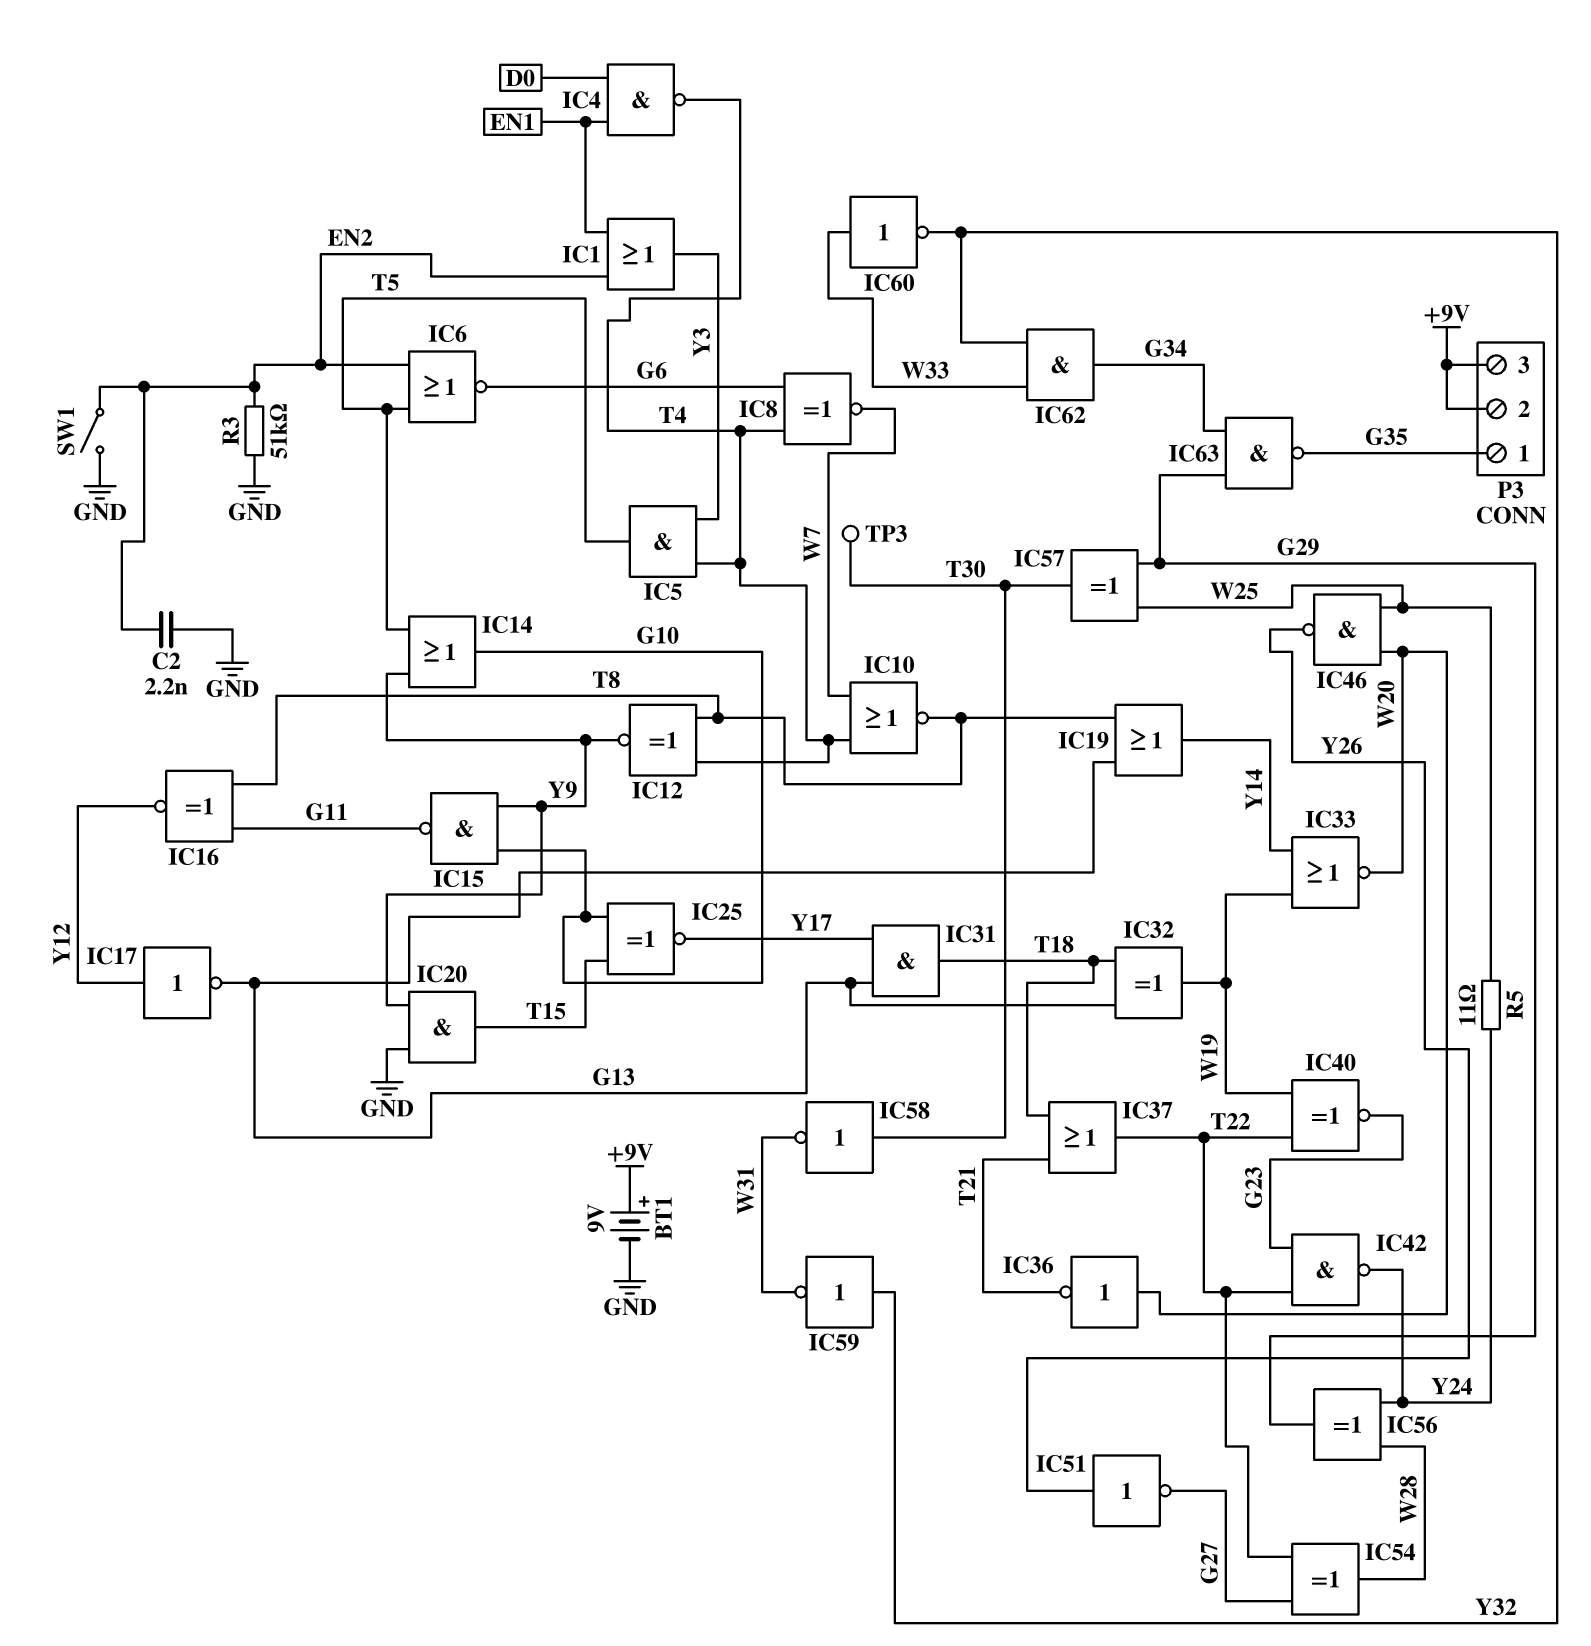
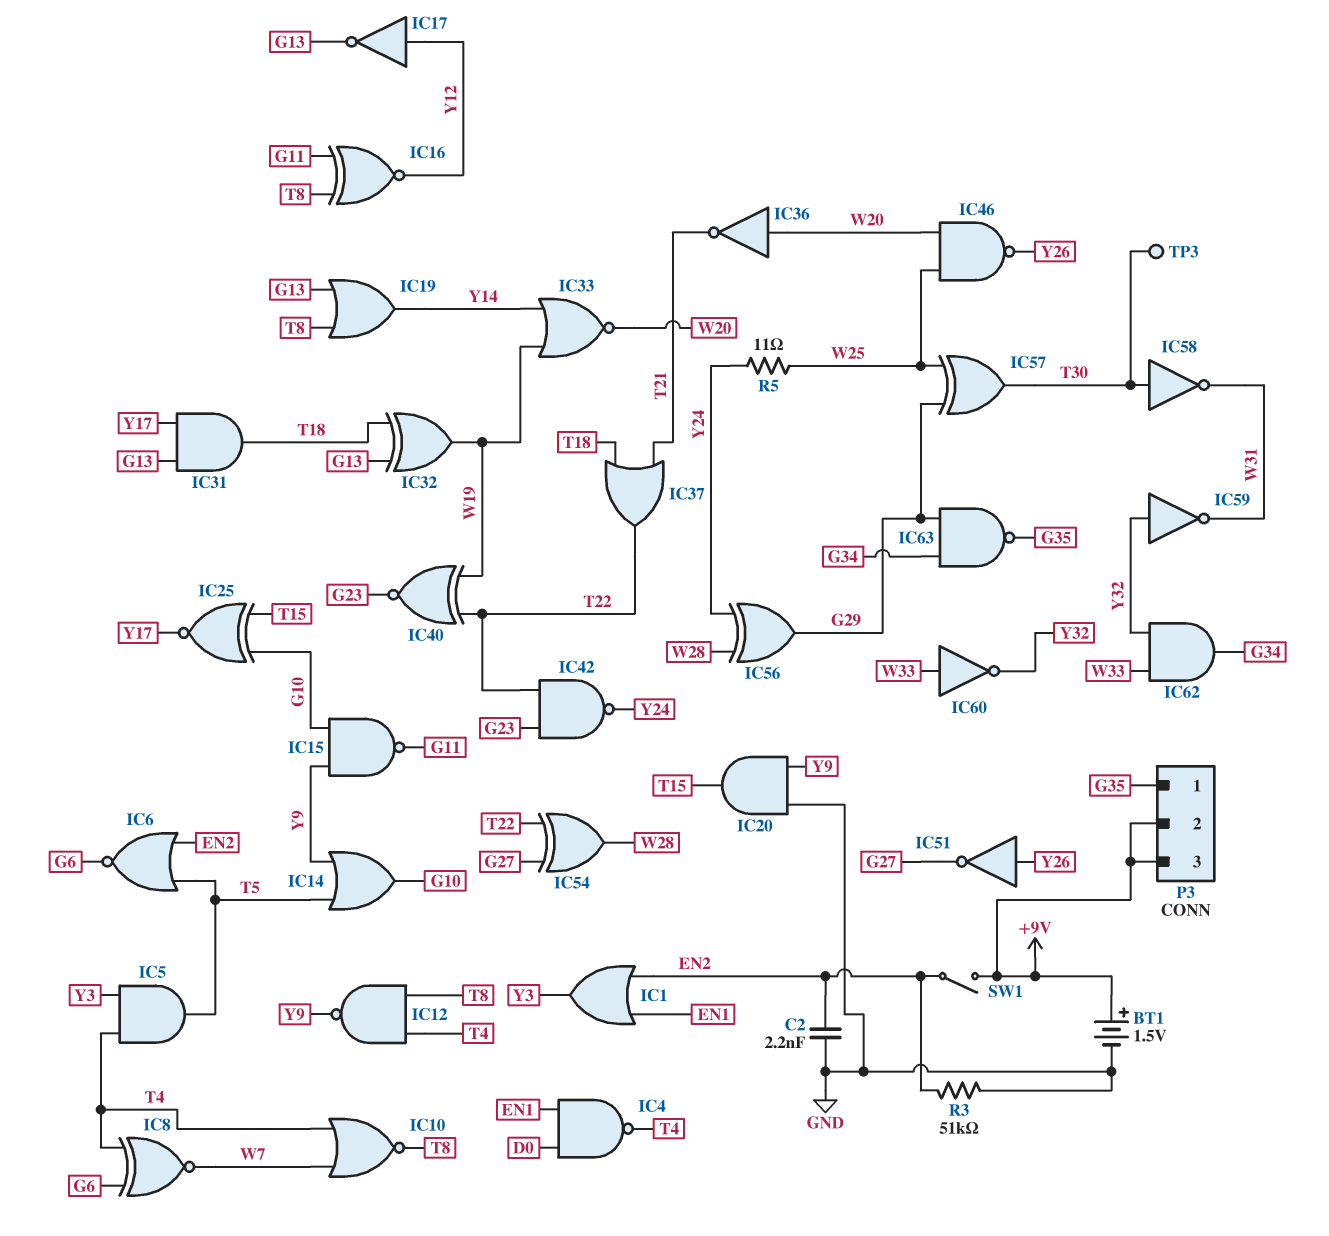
BT1: 9V (plus +9V, minus GND) -> 1.5V (plus +9V, minus GND)
IC12: XNOR (in T4, in T8, out Y9) -> NAND (in T4, in T8, out Y9)
SW1: switch (EN2, GND) -> switch (+9V, EN2)

